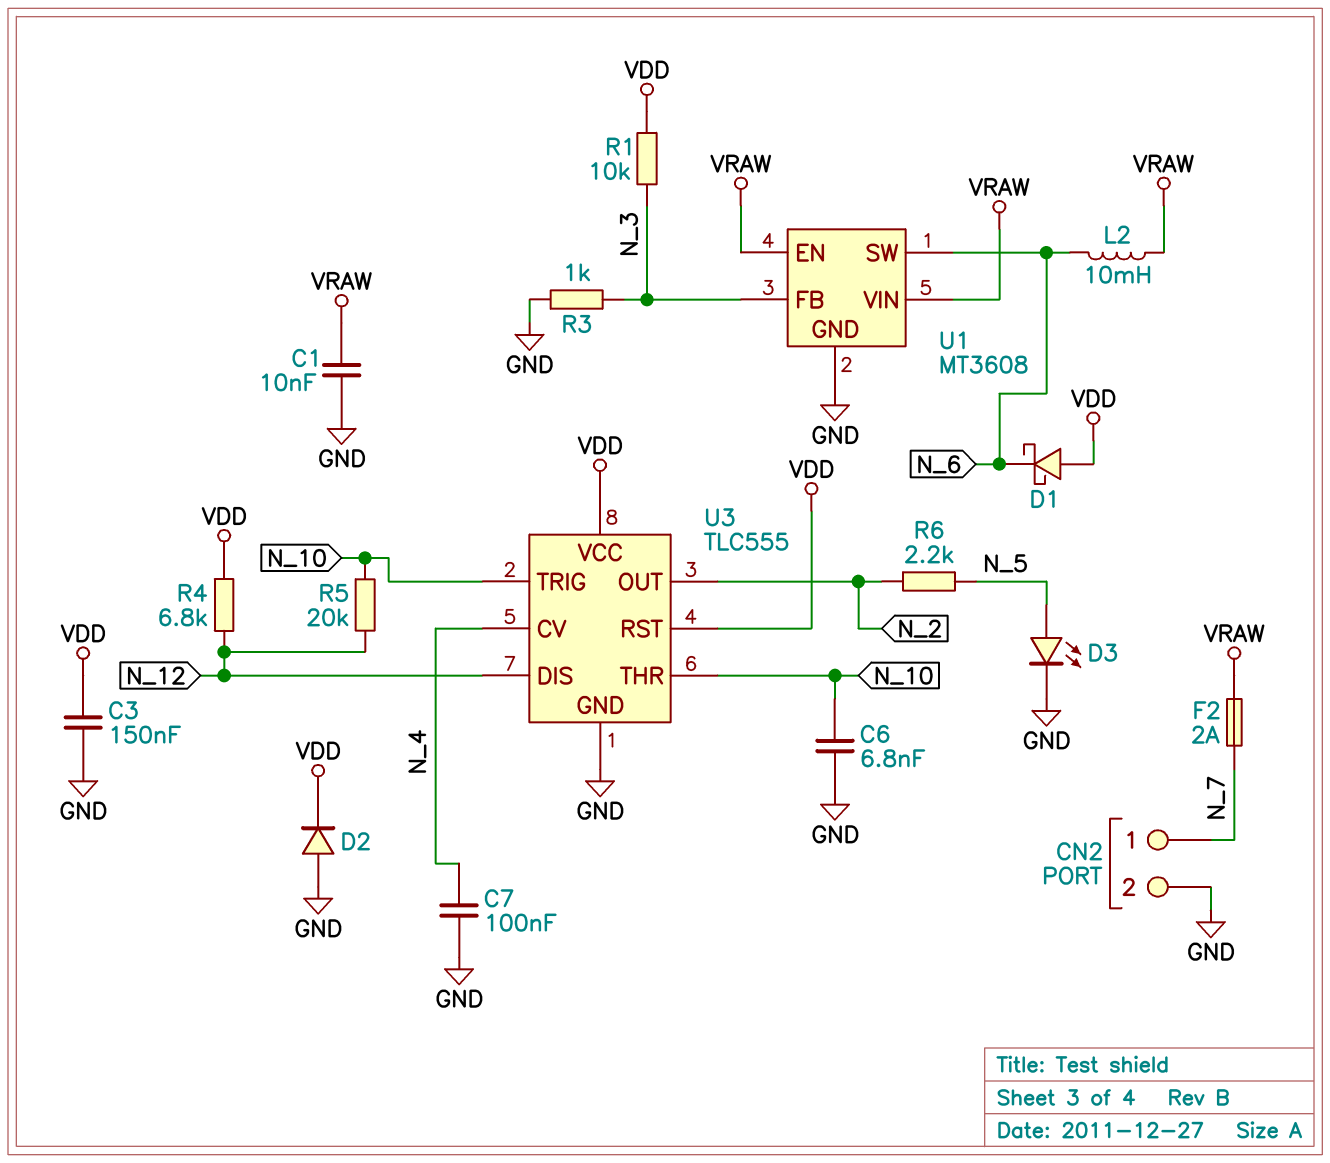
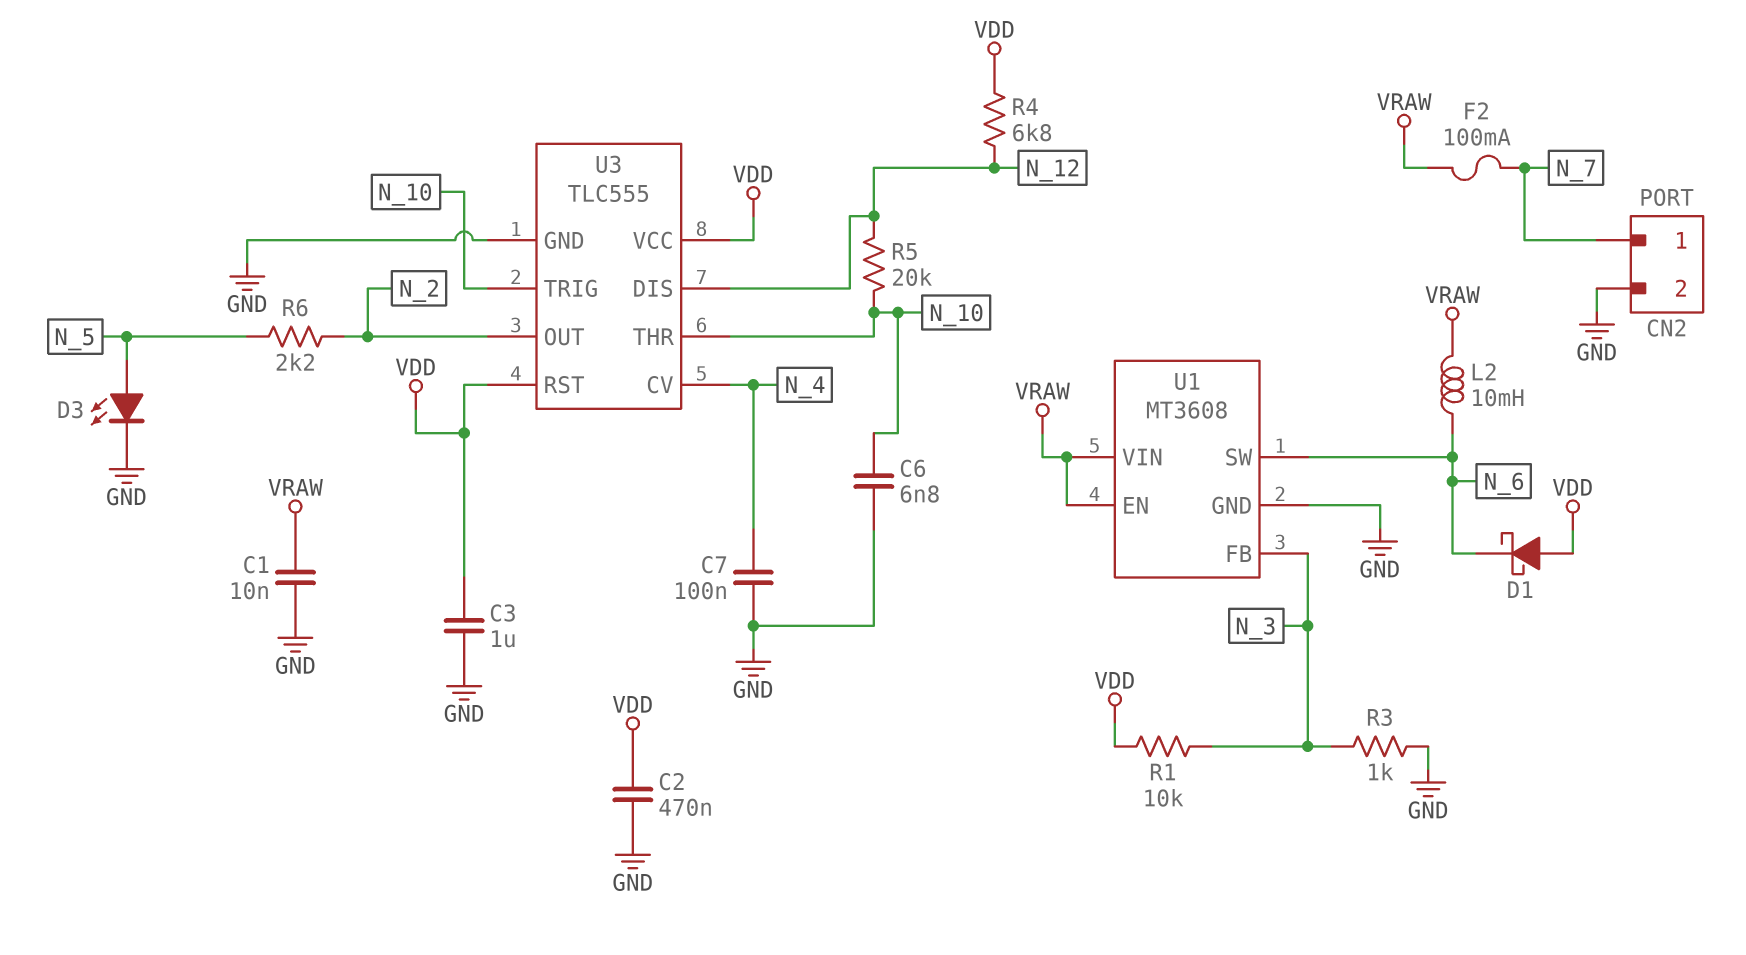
C2: none -> 470nF (GND, VDD)
C3: 150nF (GND, VDD) -> 1uF (GND, VDD)
D2: diode (A GND, K VDD) -> none
F2: 2A (N_7, VRAW) -> 100mA (N_7, VRAW)

